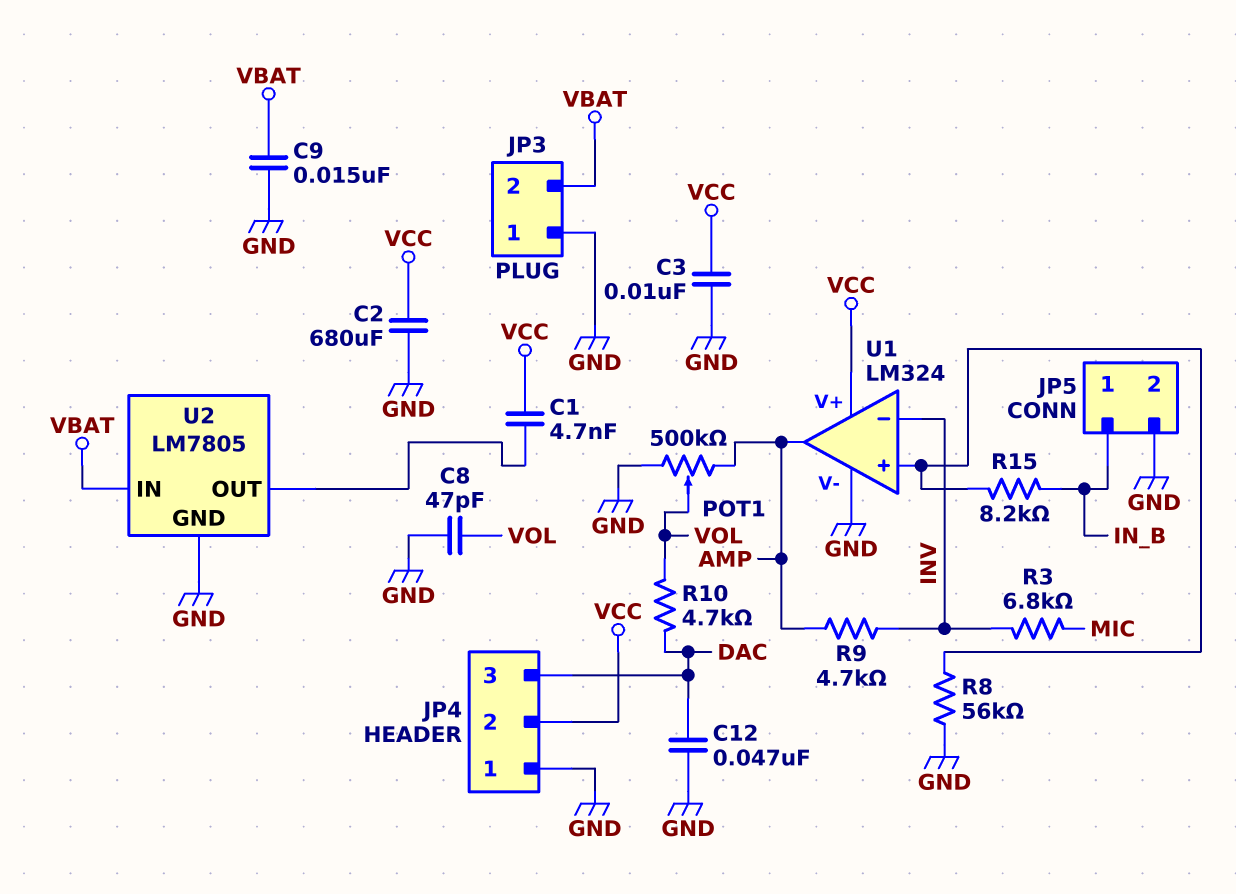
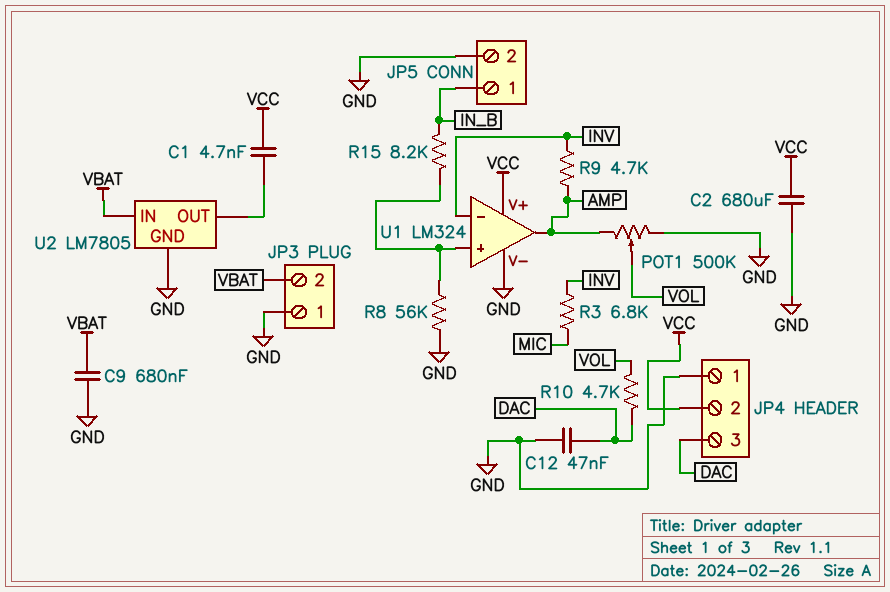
C3: 10nF (GND, VCC) -> none
C8: 47pF (GND, VOL) -> none
C9: 15nF (GND, VBAT) -> 680nF (GND, VBAT)

